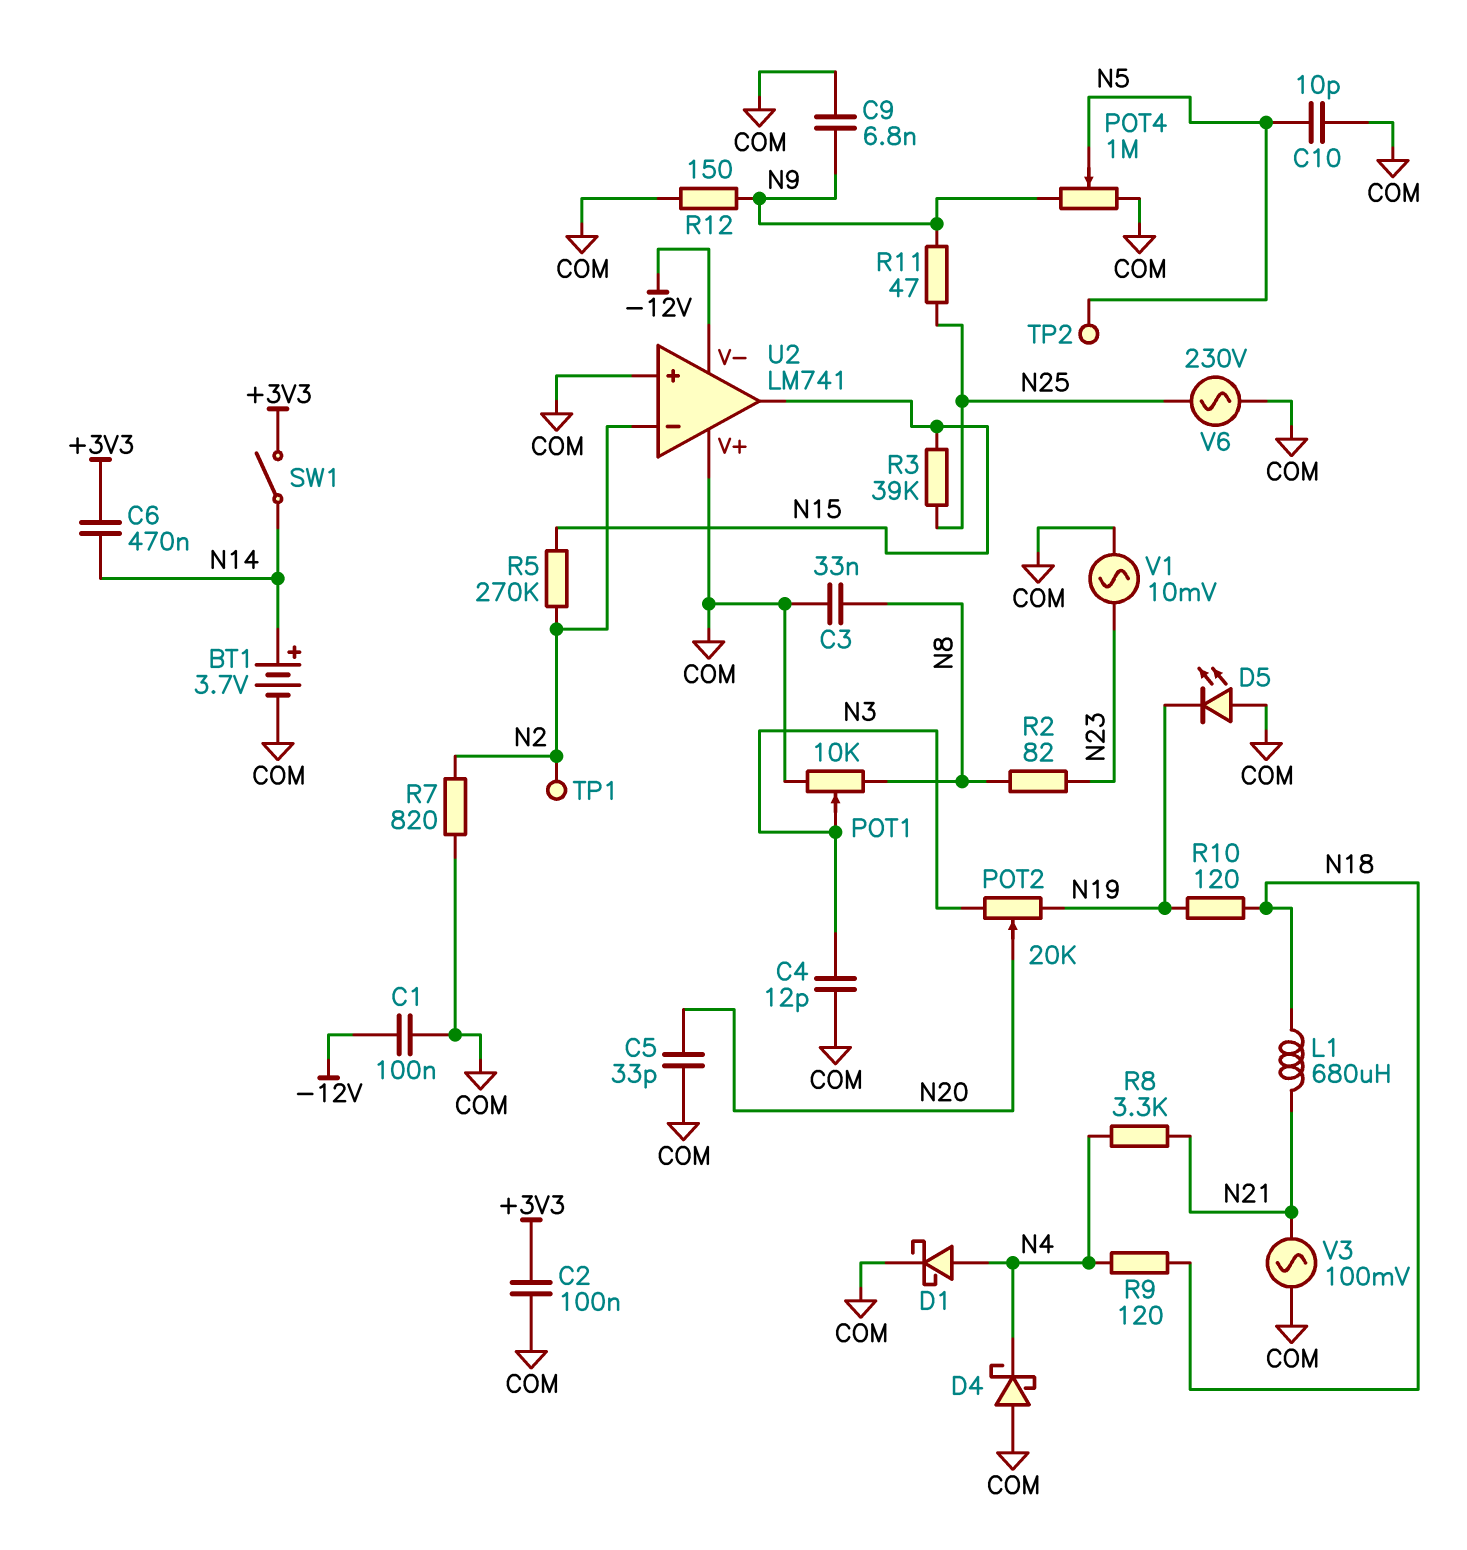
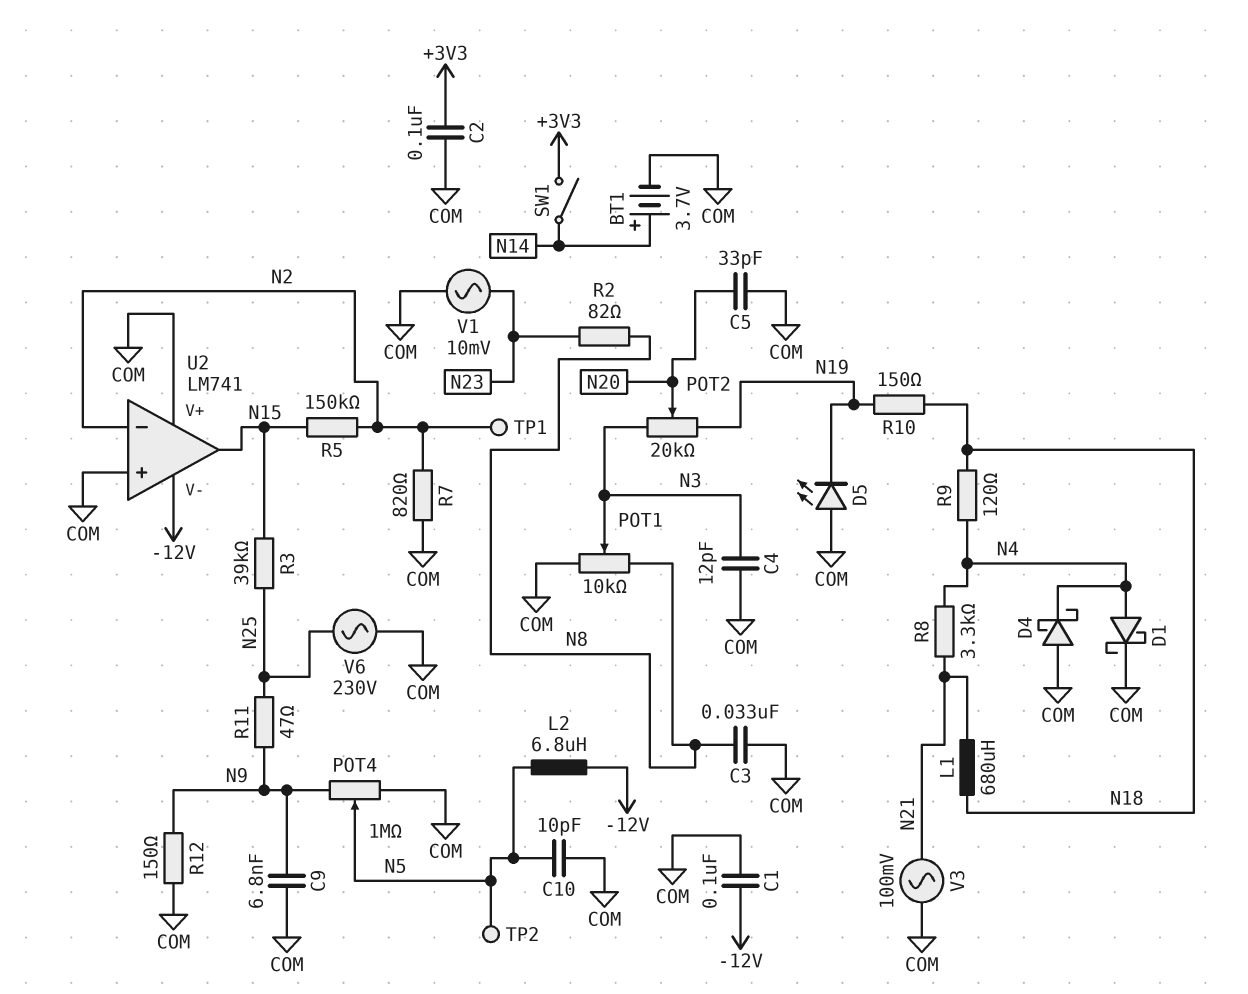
C6: 470nF (+3V3, N14) -> none
L2: none -> 6.8uH (-12V, N5)
R5: 270k (N2, N15) -> 150k (N2, N15)
R10: 120 (N18, N19) -> 150 (N18, N19)

